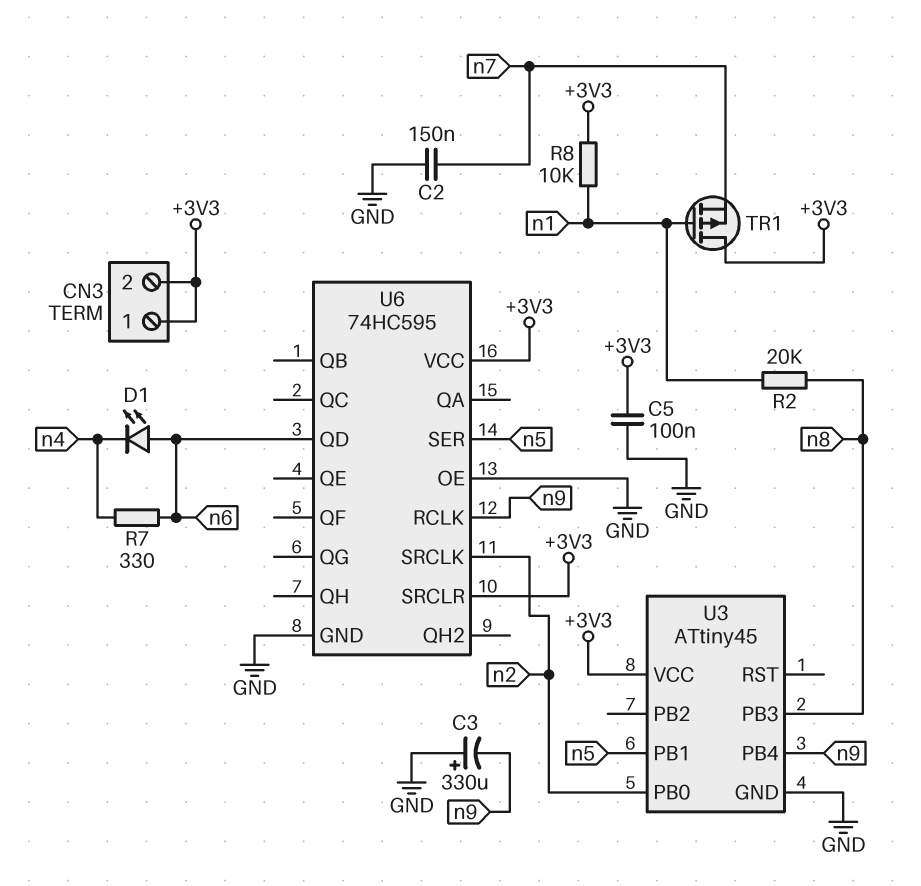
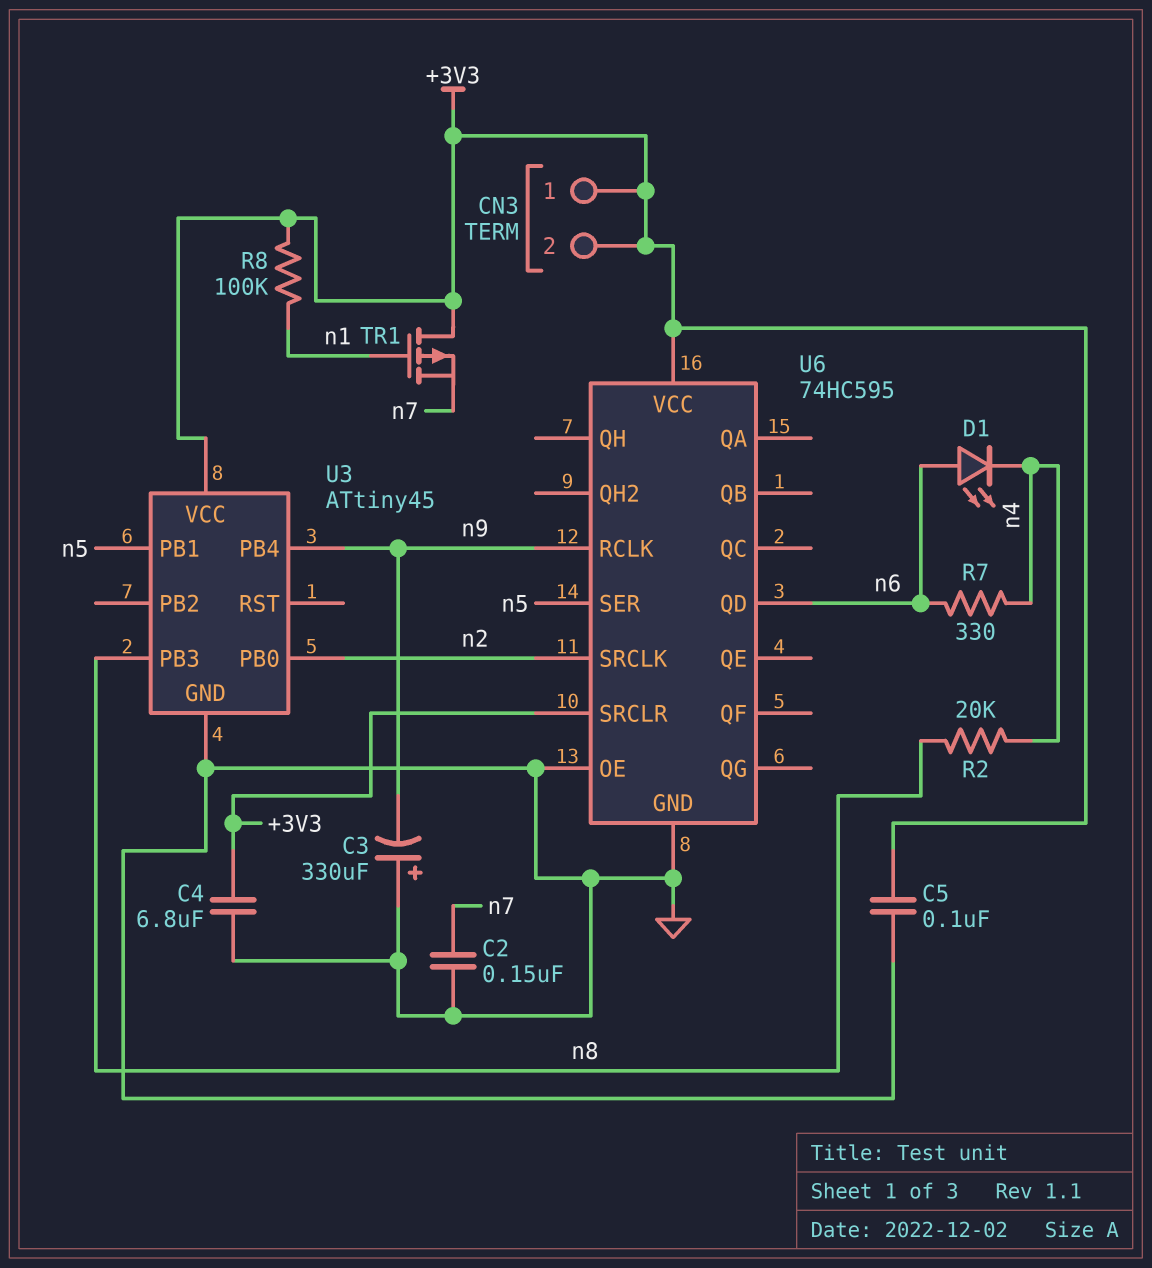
C4: none -> 6.8uF (+3V3, GND)
R2: 20k (n1, n8) -> 20k (n4, n8)
R8: 10k (+3V3, n1) -> 100k (+3V3, n1)

